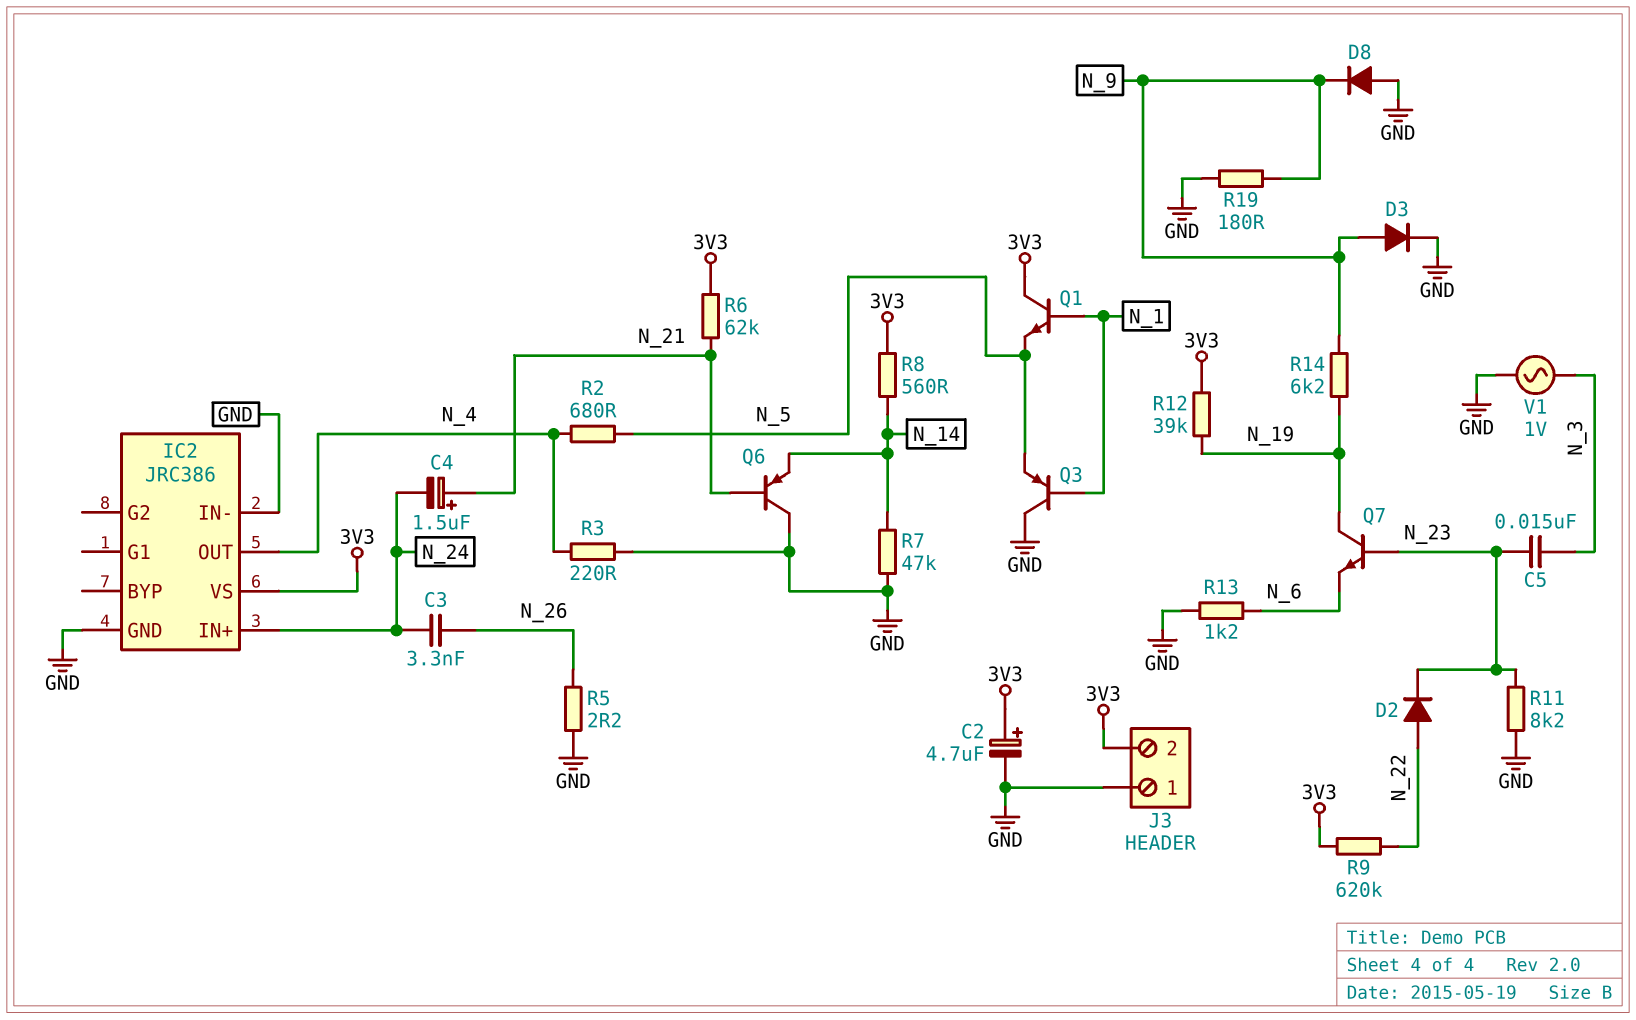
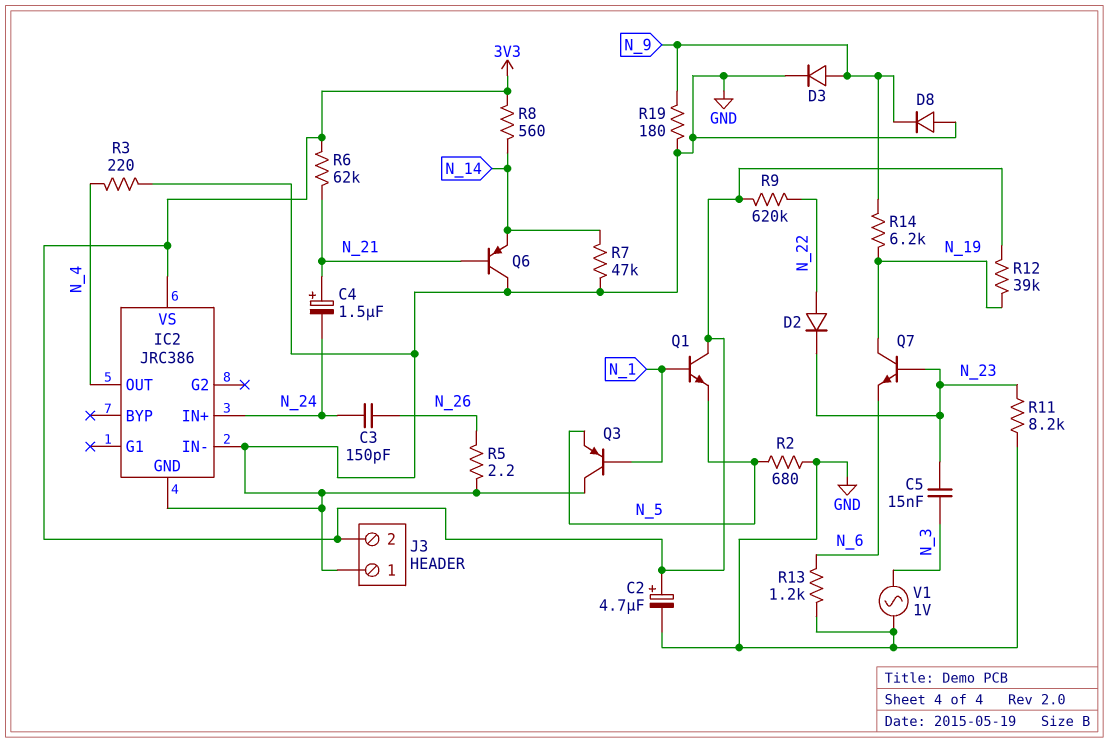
C3: 3.3nF (N_24, N_26) -> 150pF (N_24, N_26)
R2: 680 (N_4, N_5) -> 680 (GND, N_5)

